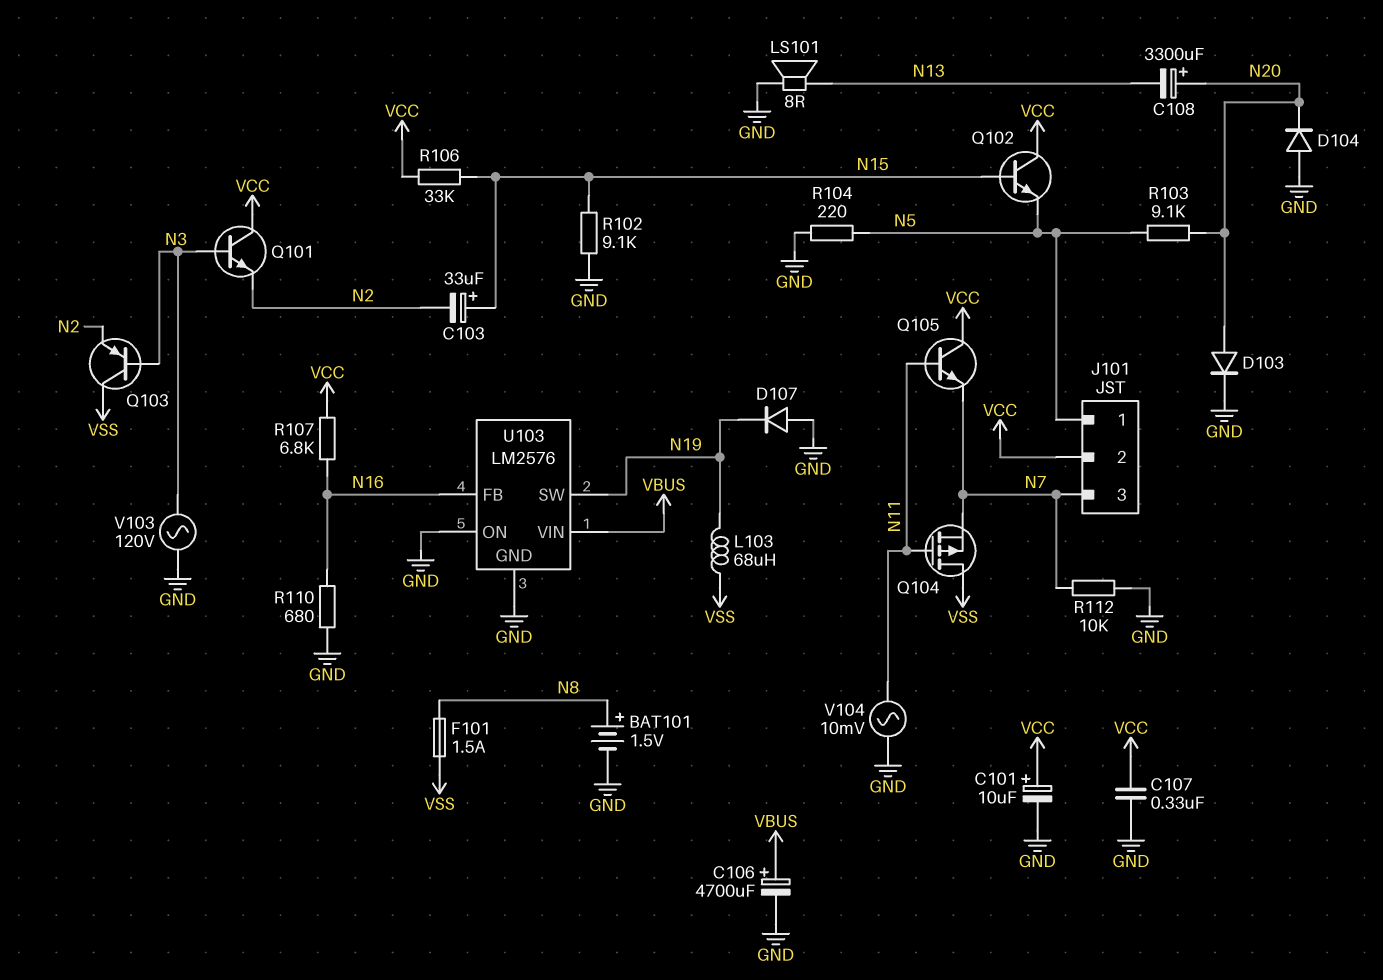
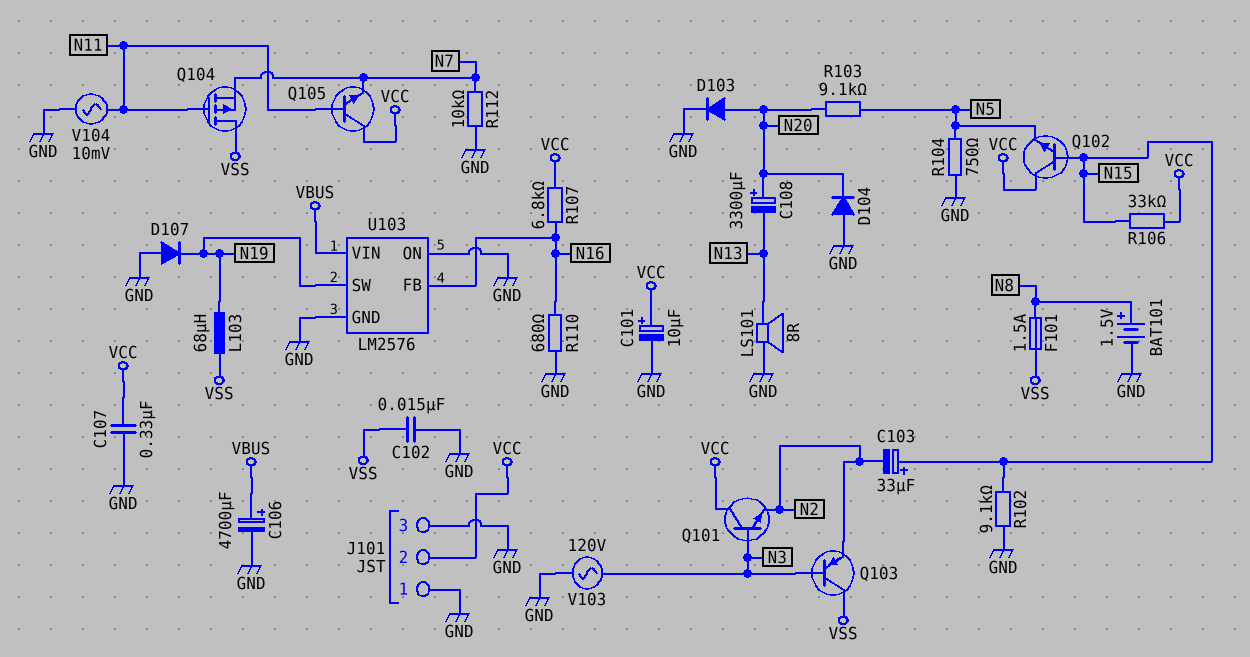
C102: none -> 15nF (GND, VSS)
J101 pin 1: N5 -> GND
J101 pin 3: N7 -> GND
R104: 220 (GND, N5) -> 750 (GND, N5)

